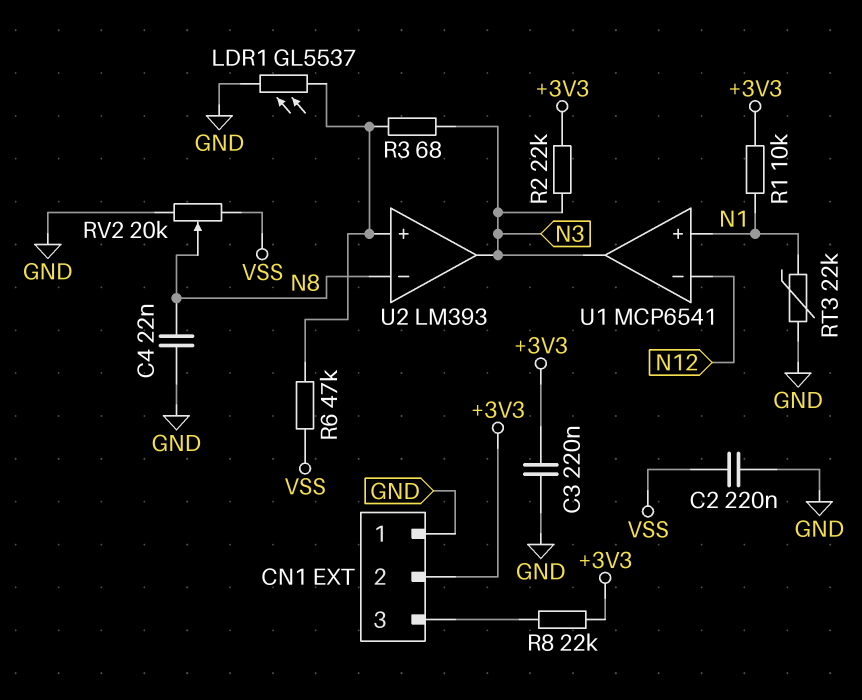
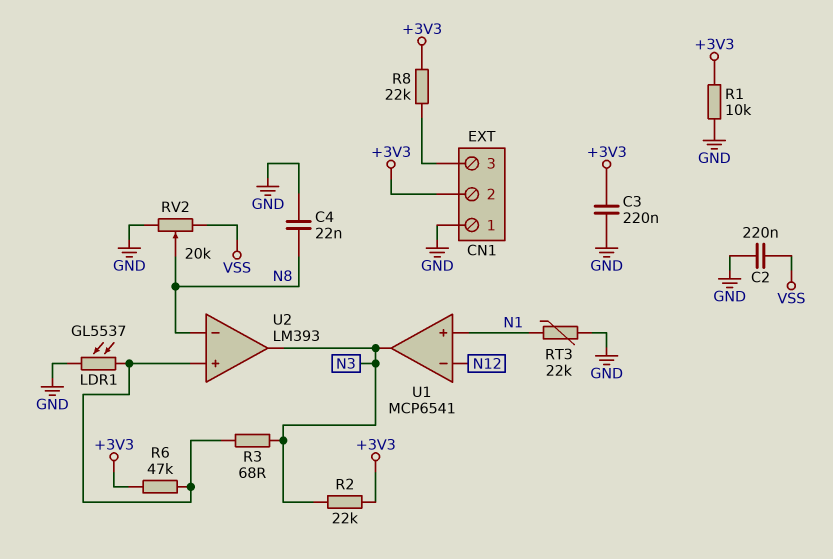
R1: 10k (+3V3, N1) -> 10k (+3V3, GND)
R6: 47k (U2/in+, VSS) -> 47k (+3V3, U2/in+)

